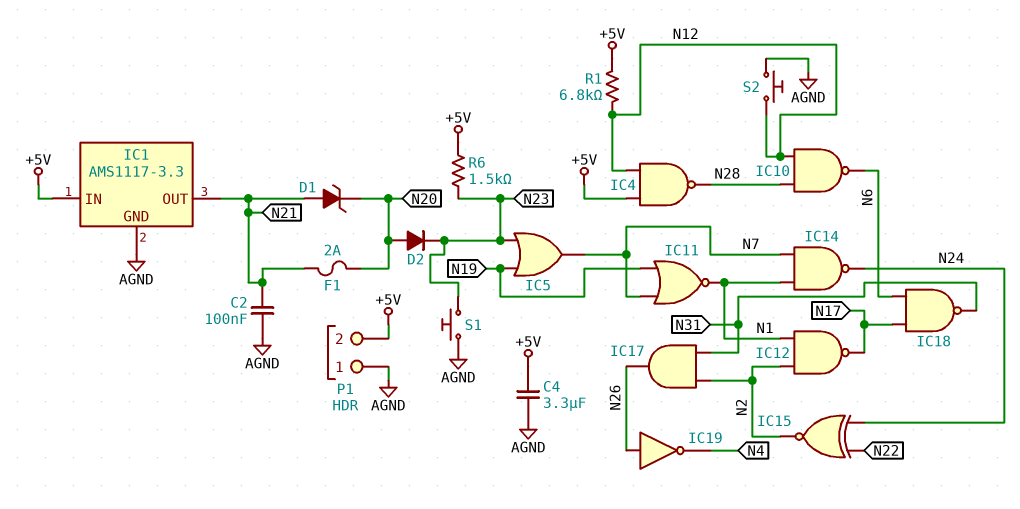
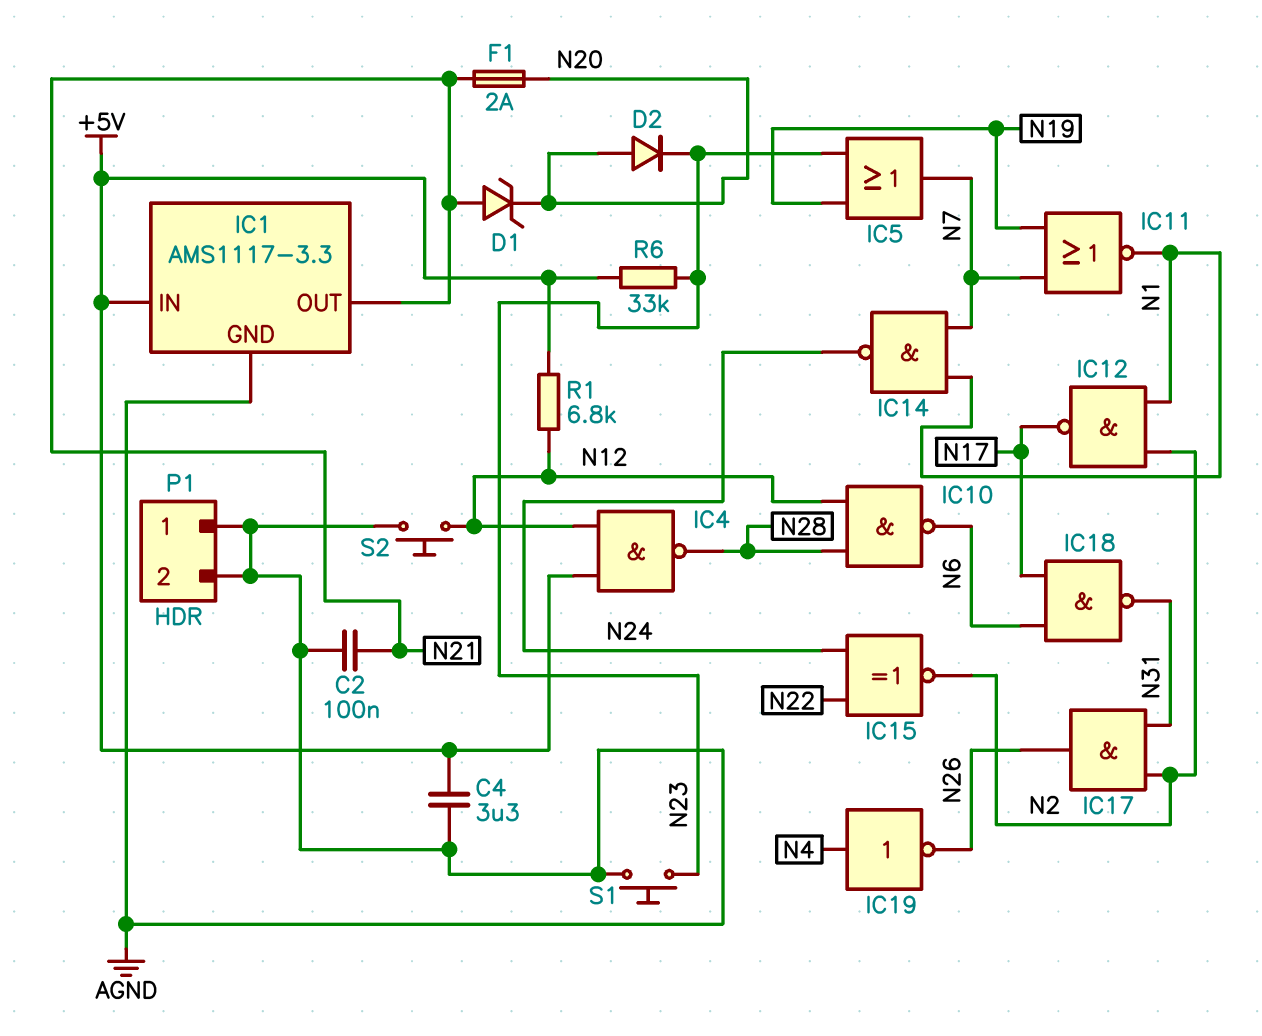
IC19: NOT (in N26, out N4) -> NOT (in N4, out N26)
P1 pin 2: +5V -> AGND
R6: 1.5k (+5V, N23) -> 33k (+5V, N23)

